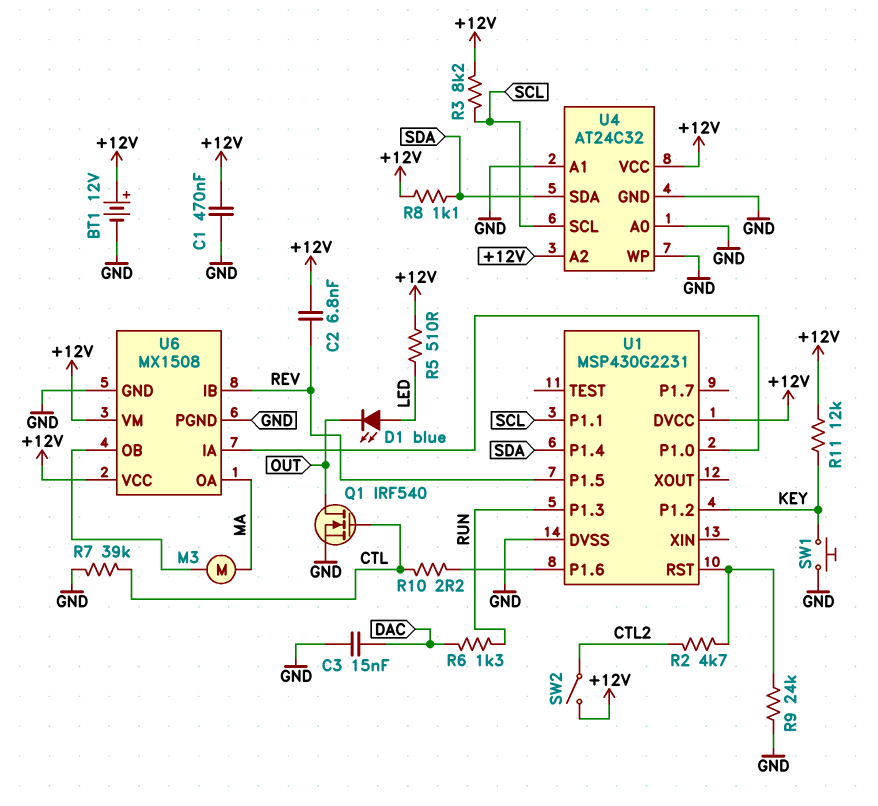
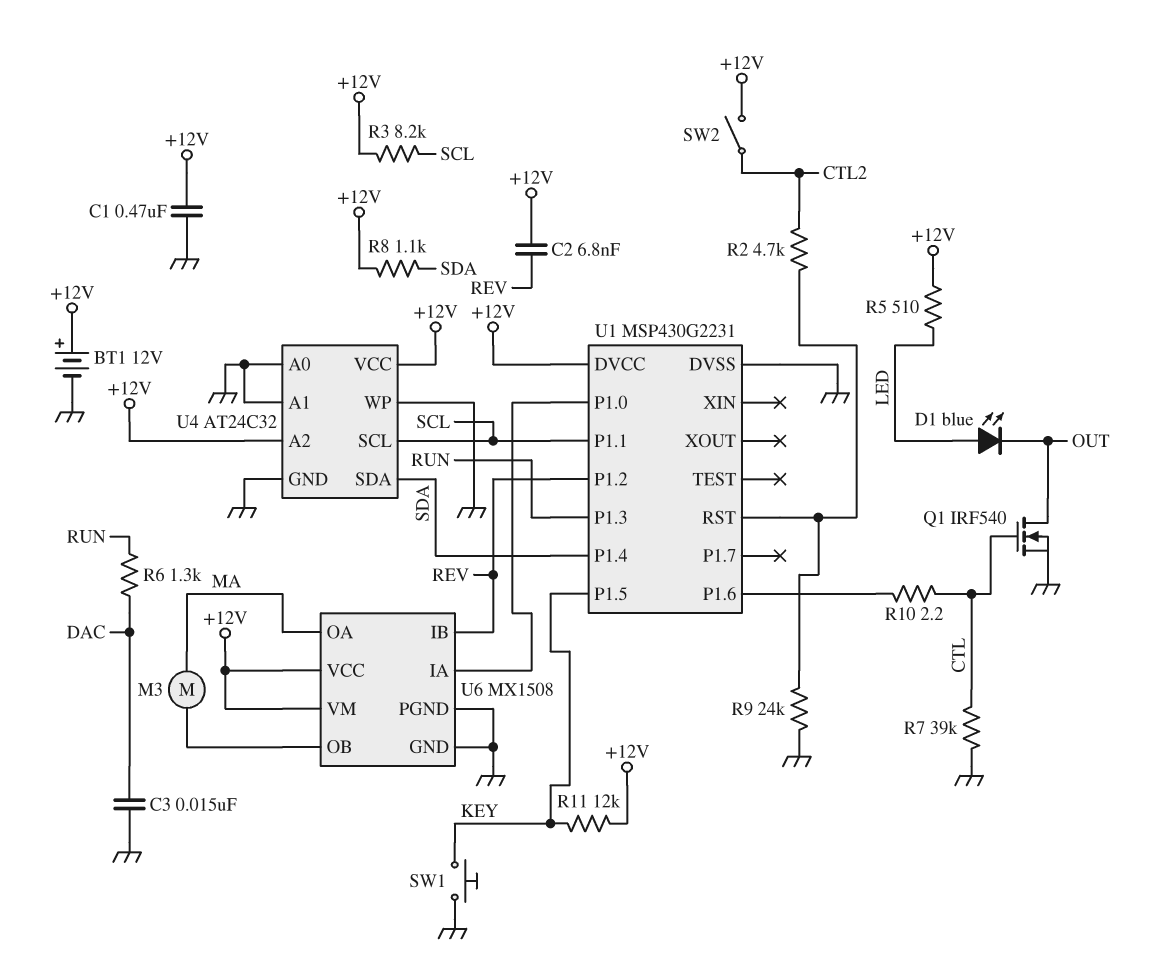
U1 pin P1.2: KEY -> REV
U1 pin P1.5: REV -> KEY

